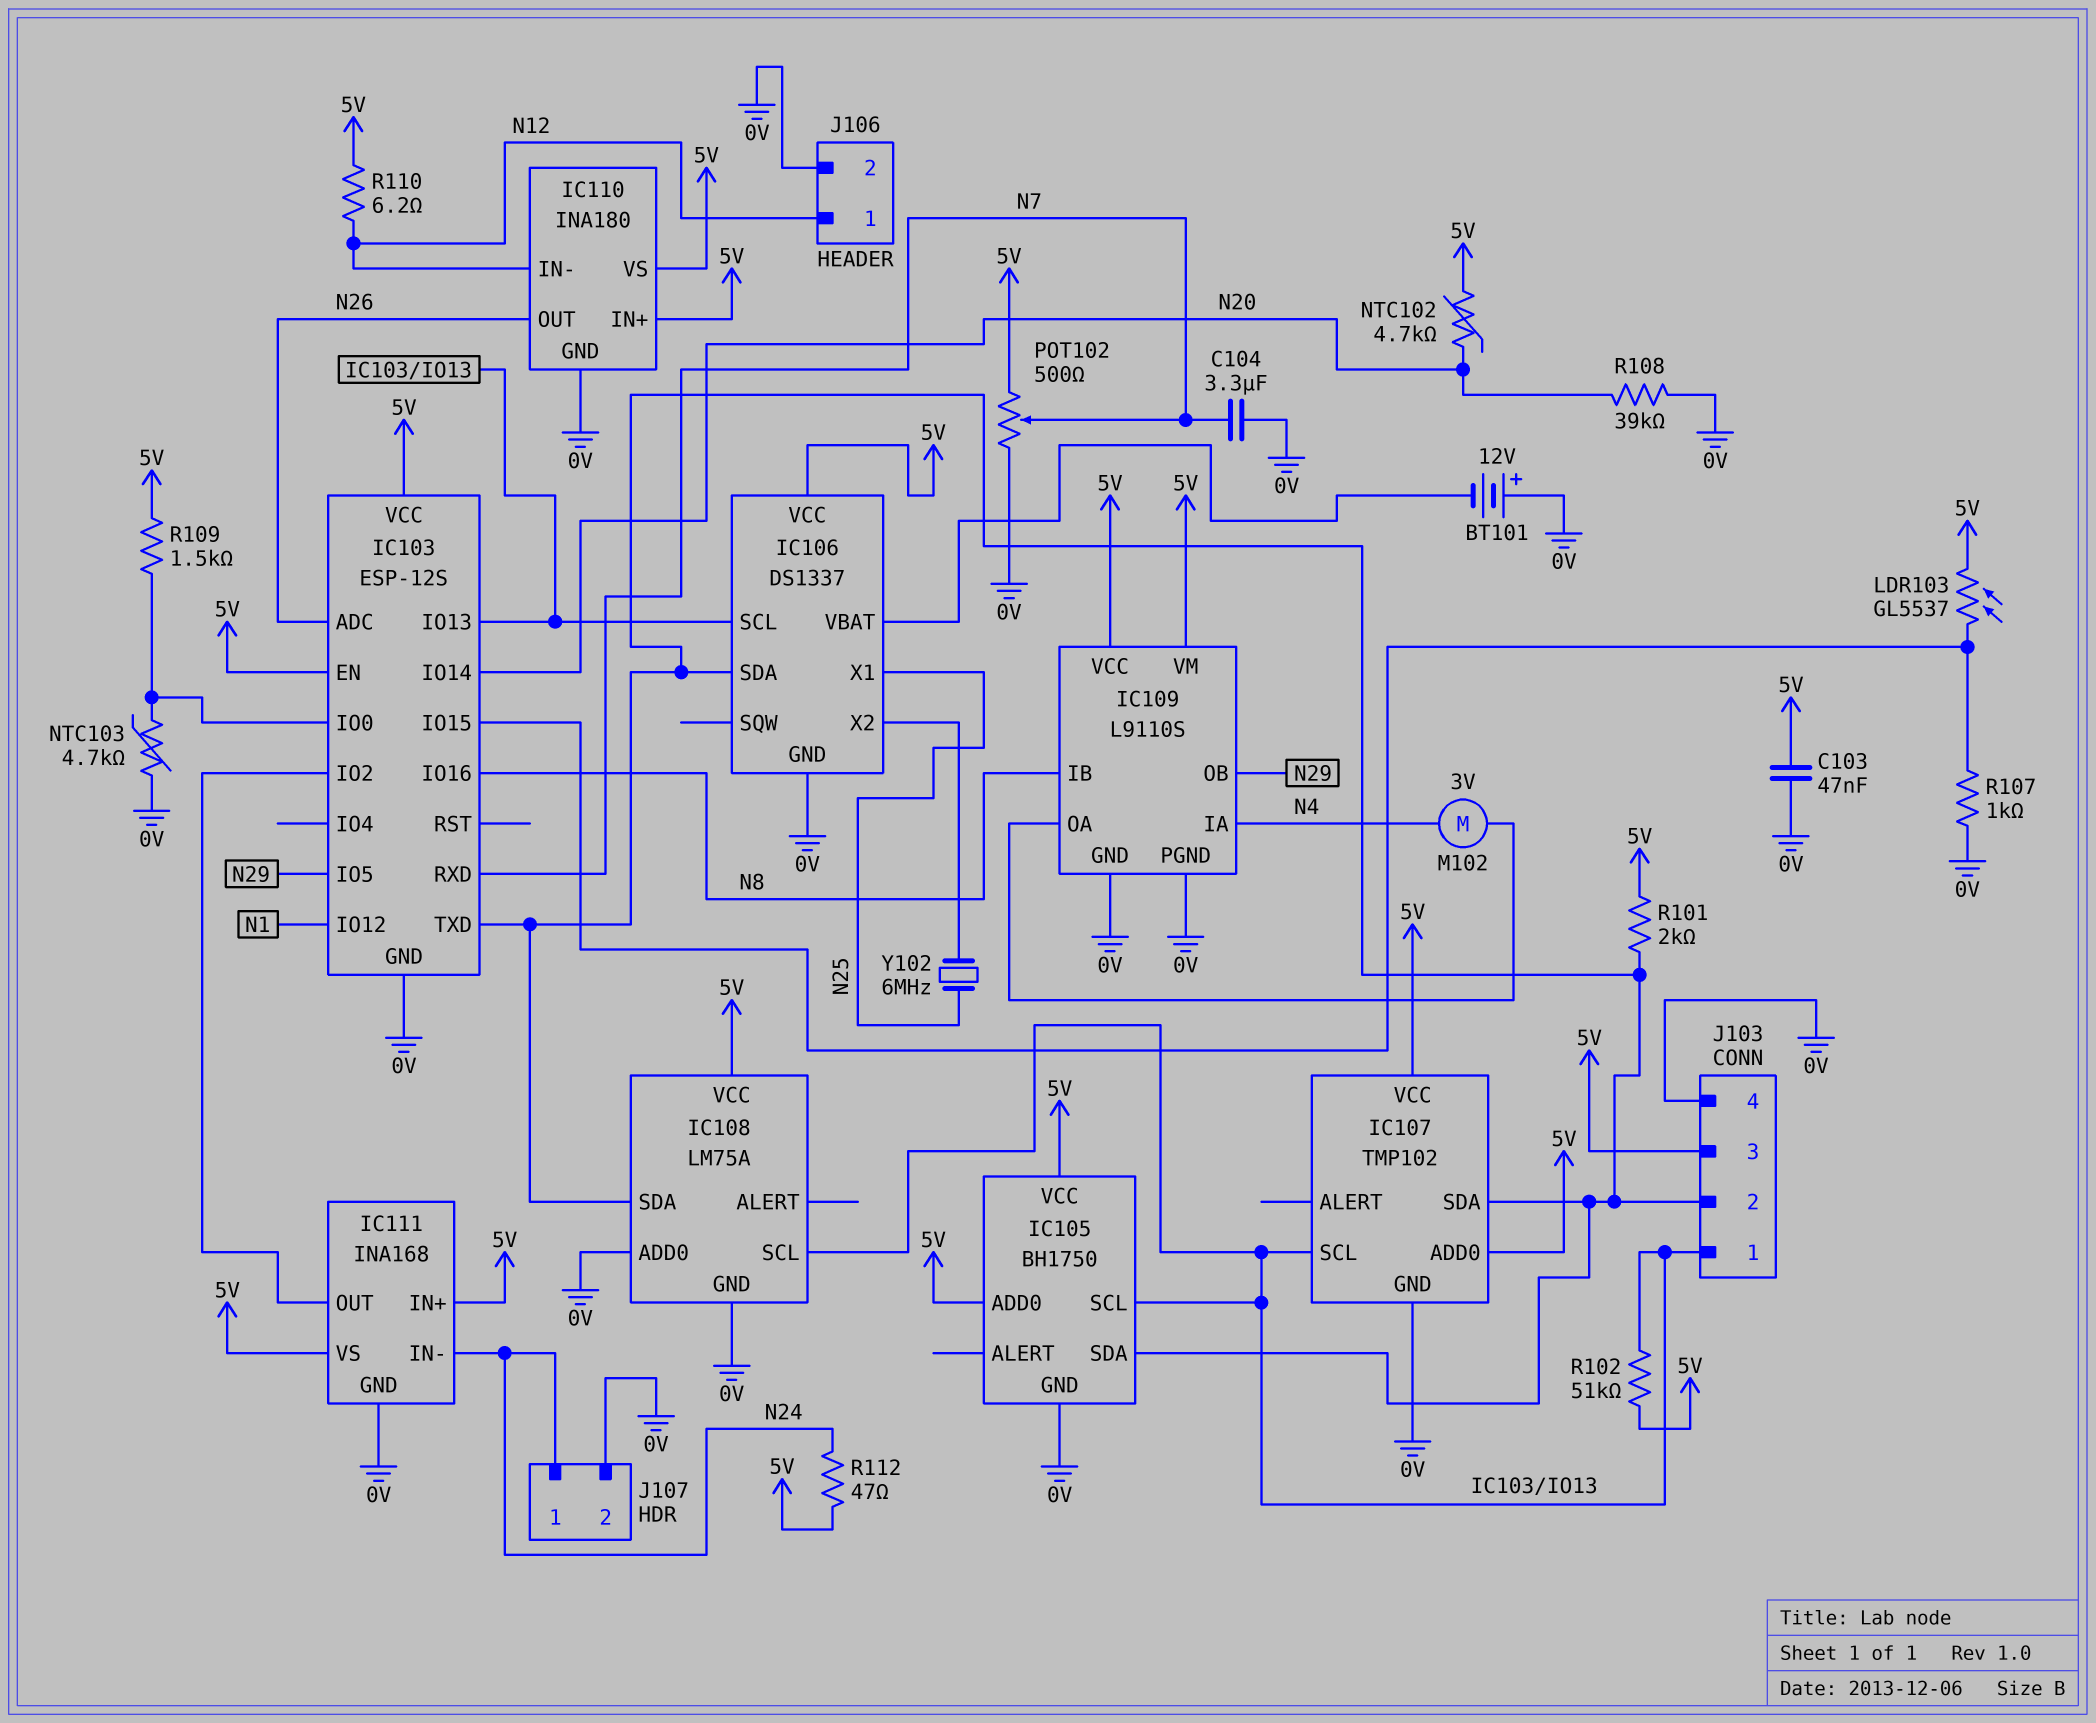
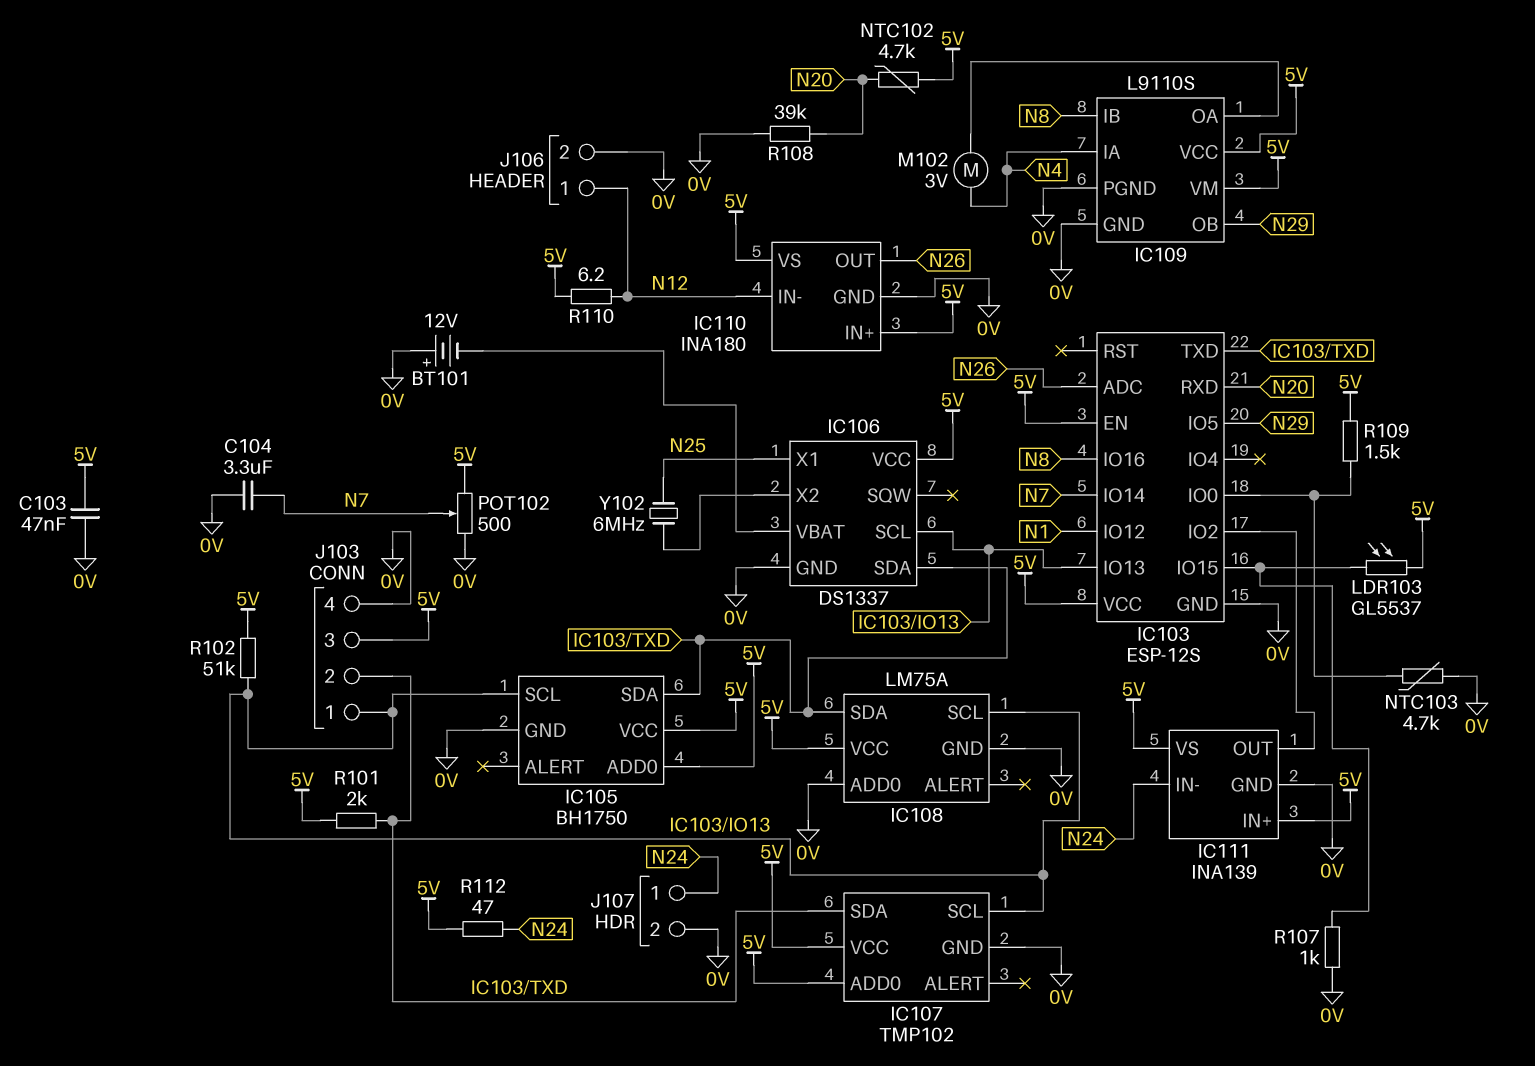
IC103 pin IO14: N20 -> N7
IC103 pin RXD: N7 -> N20
IC111: INA168 -> INA139

